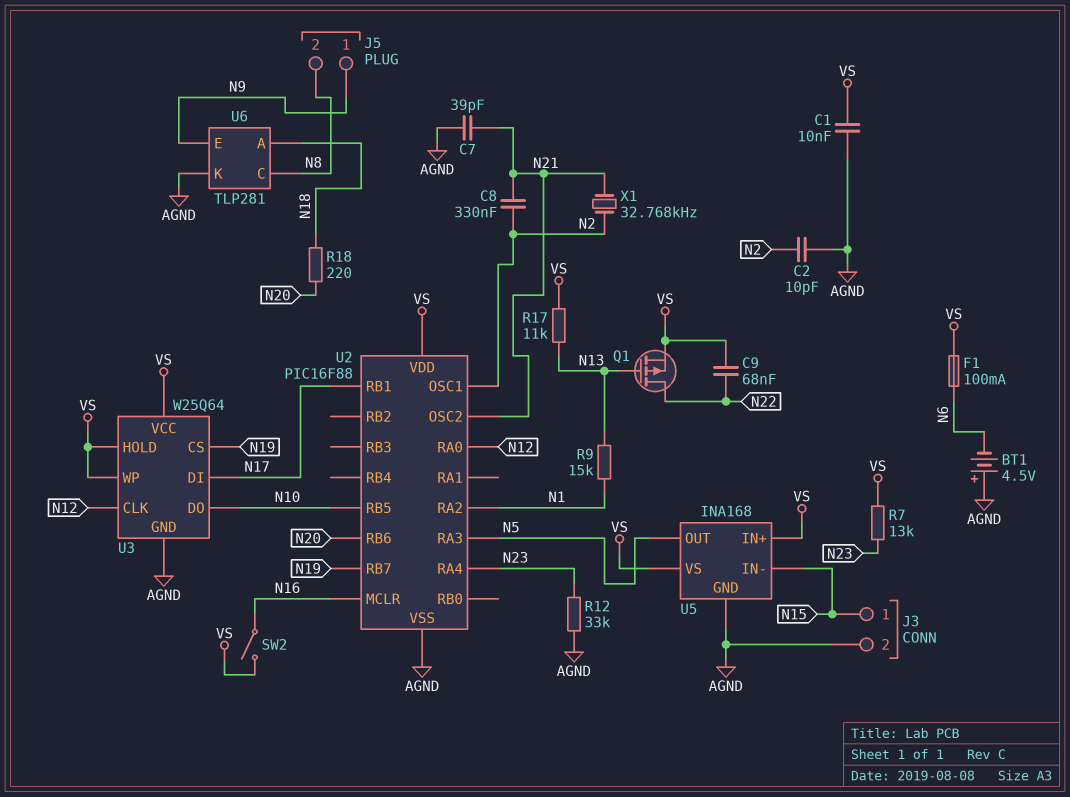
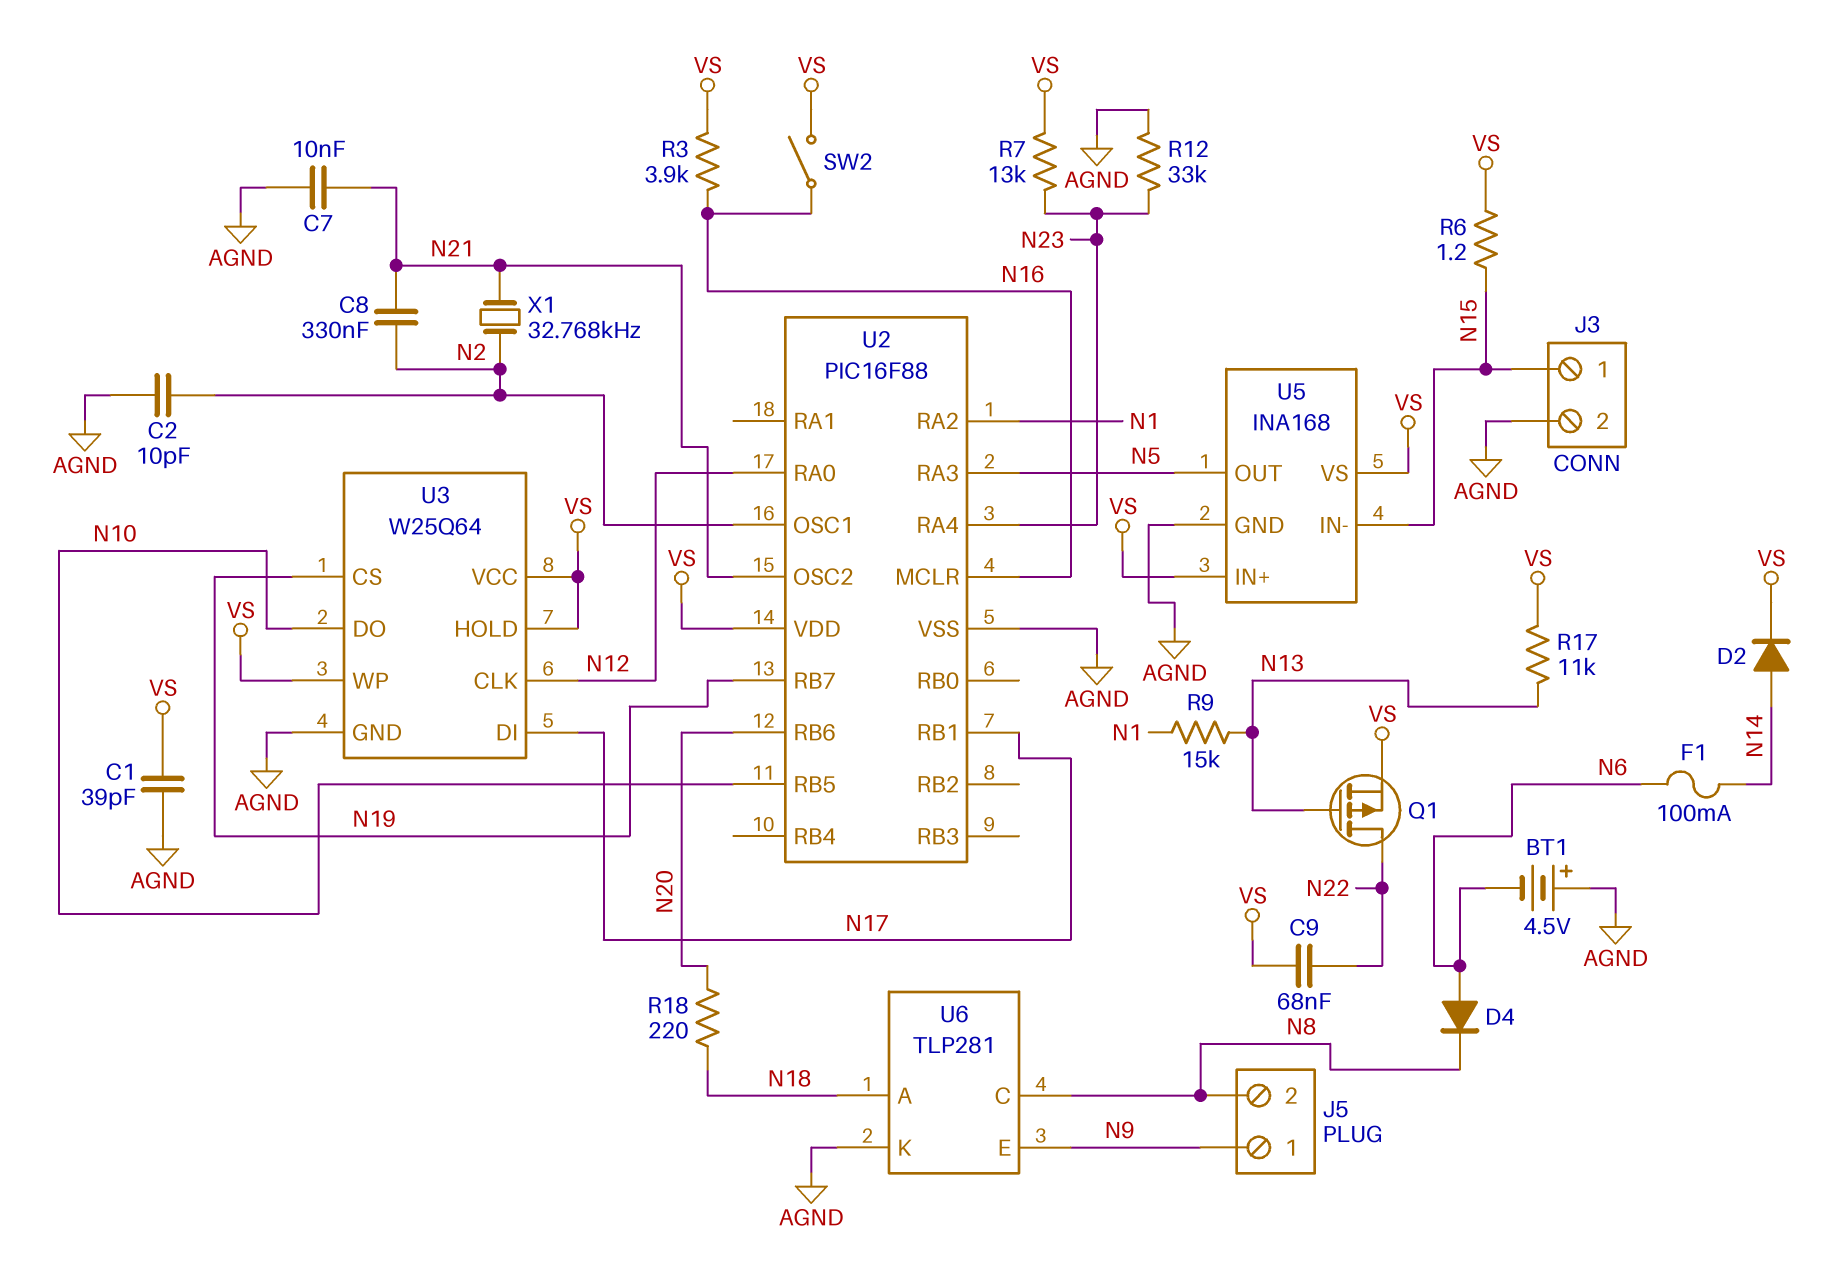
C1: 10nF (AGND, VS) -> 39pF (AGND, VS)
C7: 39pF (AGND, N21) -> 10nF (AGND, N21)
D2: none -> diode (A N14, K VS)
D4: none -> diode (A N6, K N8)
F1: 100mA (N6, VS) -> 100mA (N6, N14)
R3: none -> 3.9k (N16, VS)
R6: none -> 1.2 (N15, VS)

